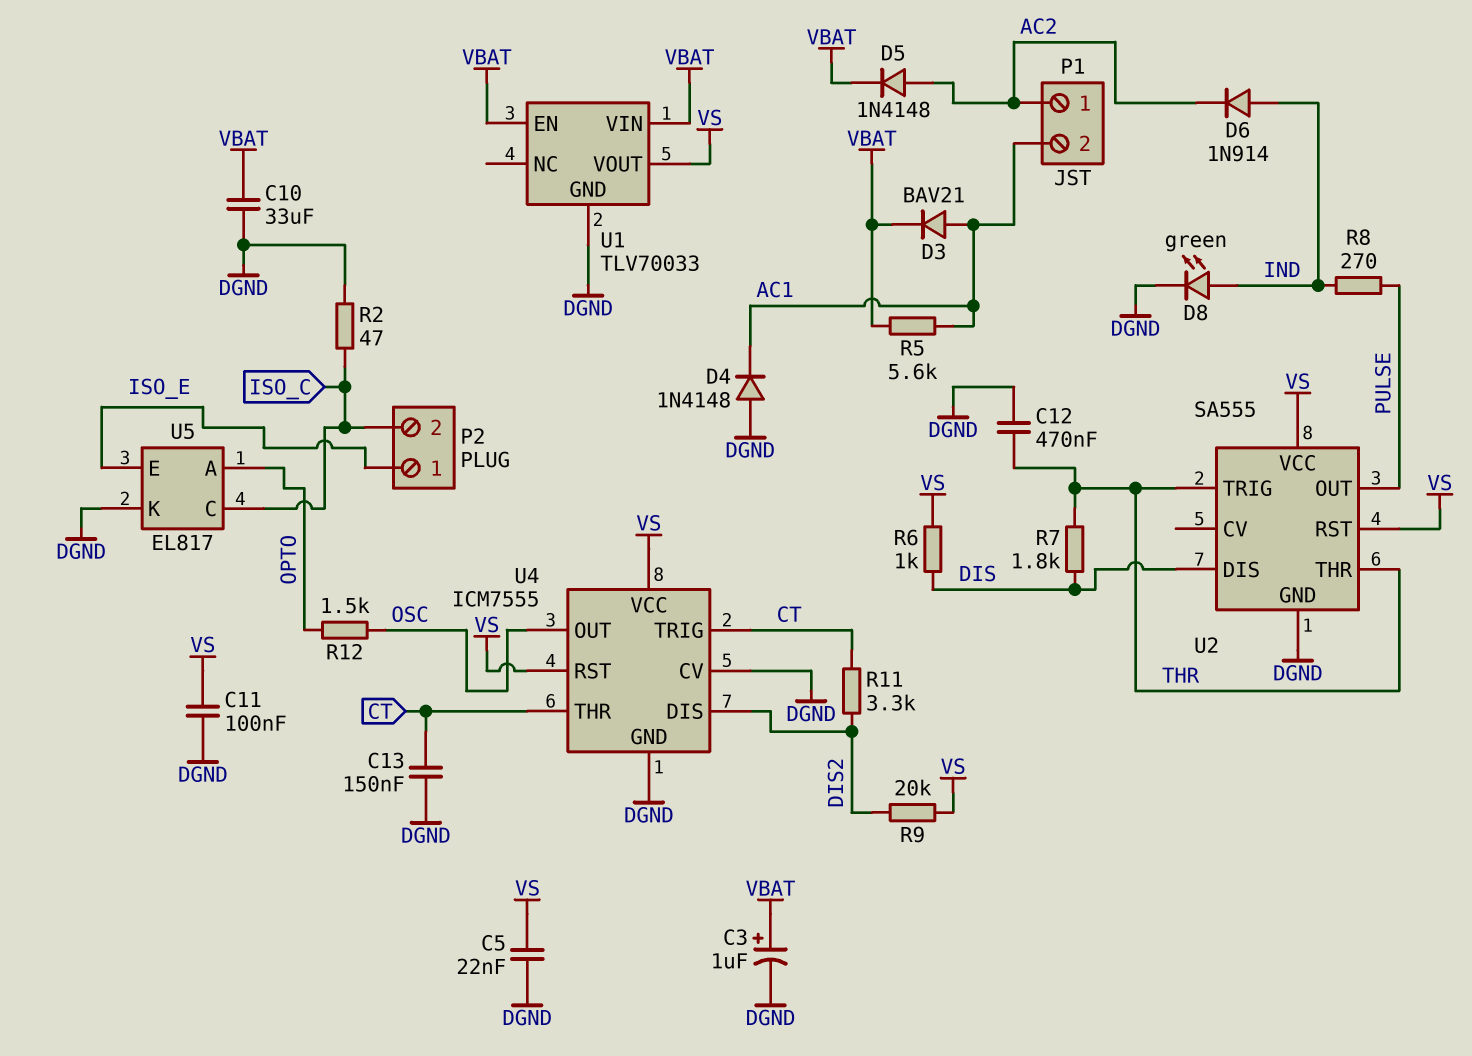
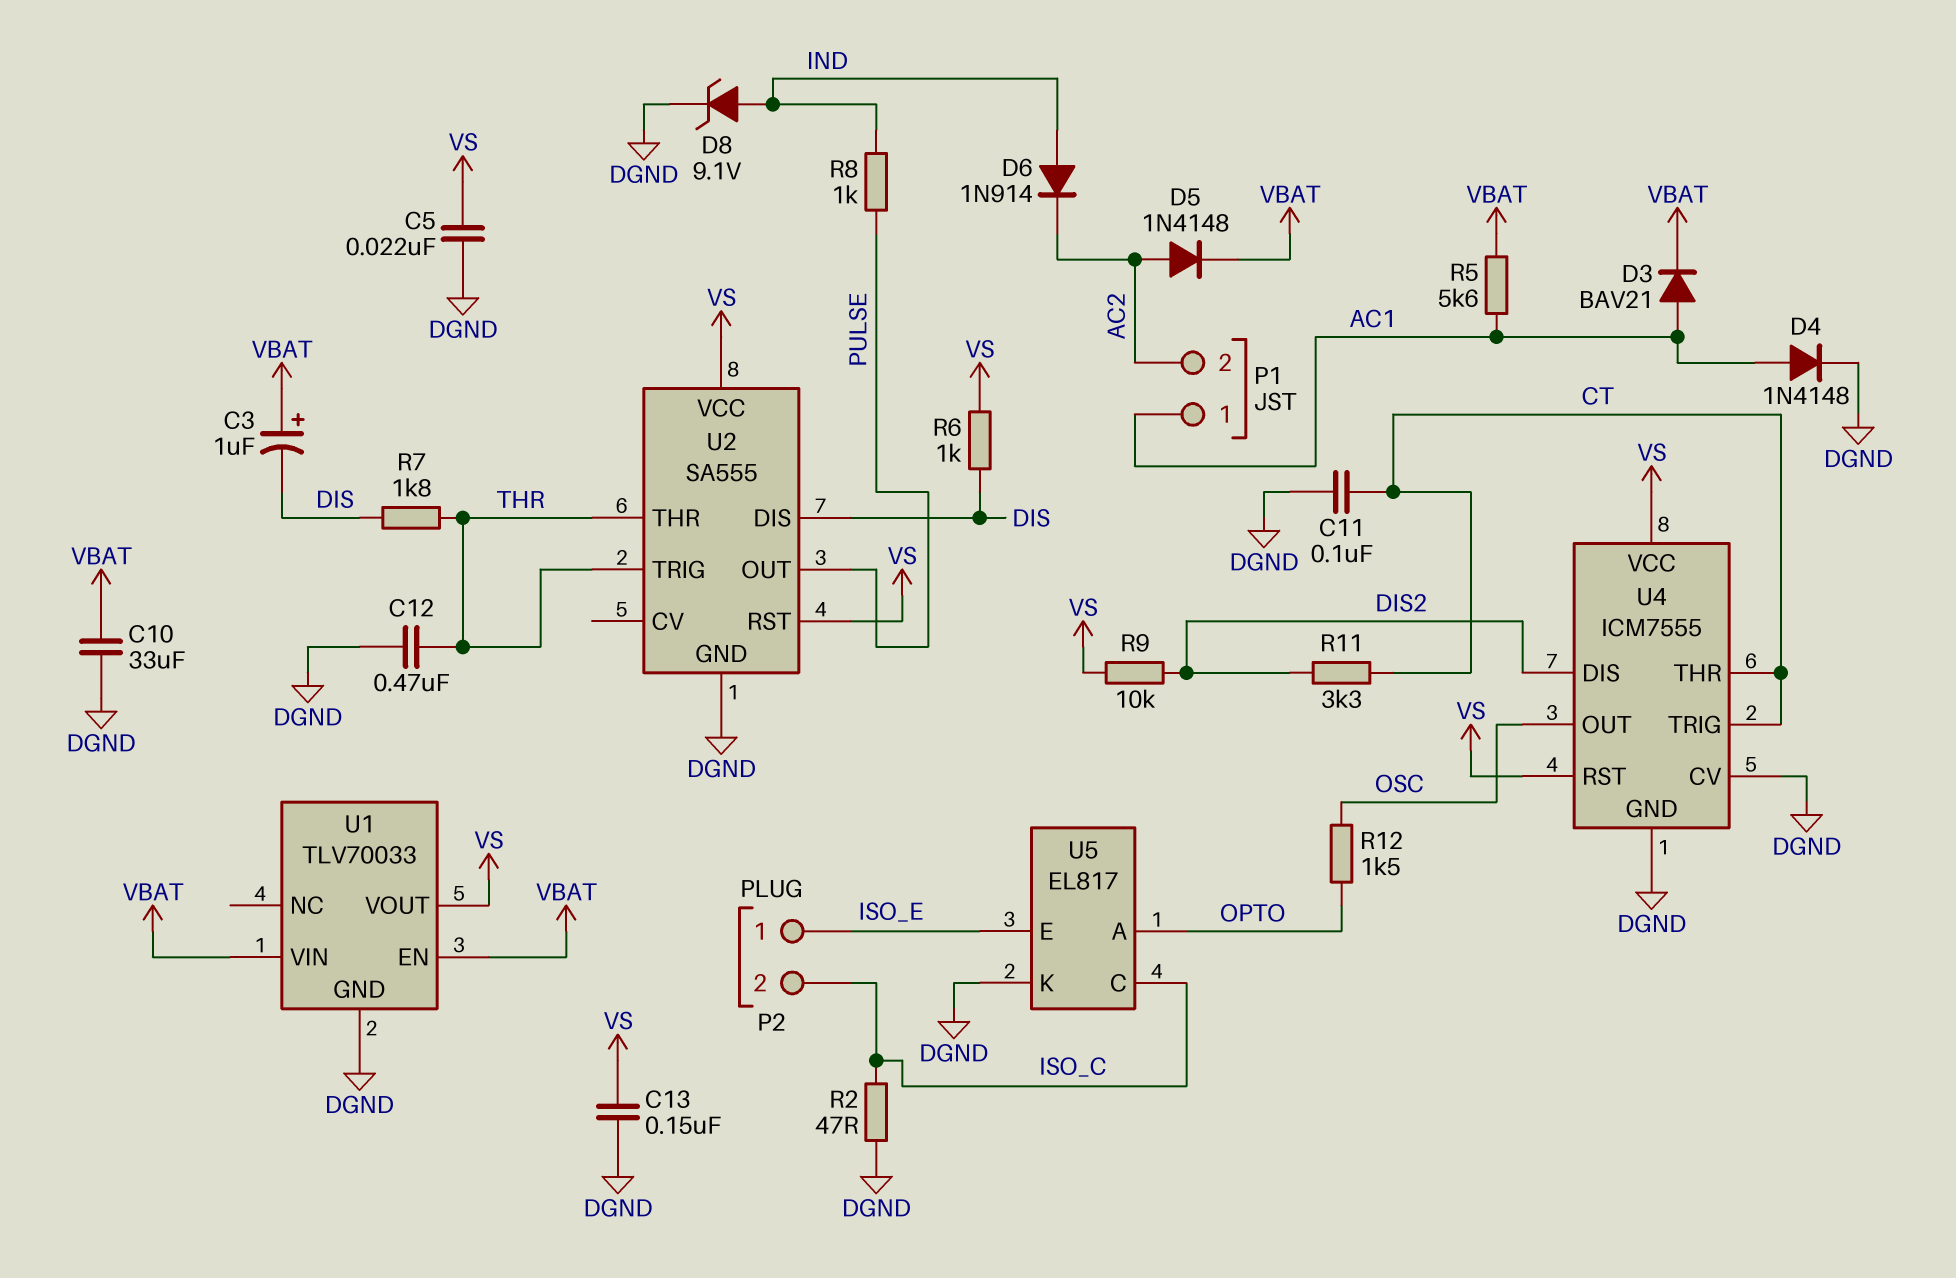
C3: 1uF (plus VBAT, minus DGND) -> 1uF (plus VBAT, minus DIS)
C11: 100nF (DGND, VS) -> 100nF (CT, DGND)
C13: 150nF (CT, DGND) -> 150nF (DGND, VS)
D4: diode 1N4148 (A DGND, K AC1) -> diode 1N4148 (A AC1, K DGND)
D8: LED green (A IND, K DGND) -> zener 9.1V (A IND, K DGND)
P1 pin 1: AC2 -> AC1
P1 pin 2: AC1 -> AC2
R8: 270 (IND, PULSE) -> 1k (IND, PULSE)
R9: 20k (DIS2, VS) -> 10k (DIS2, VS)

